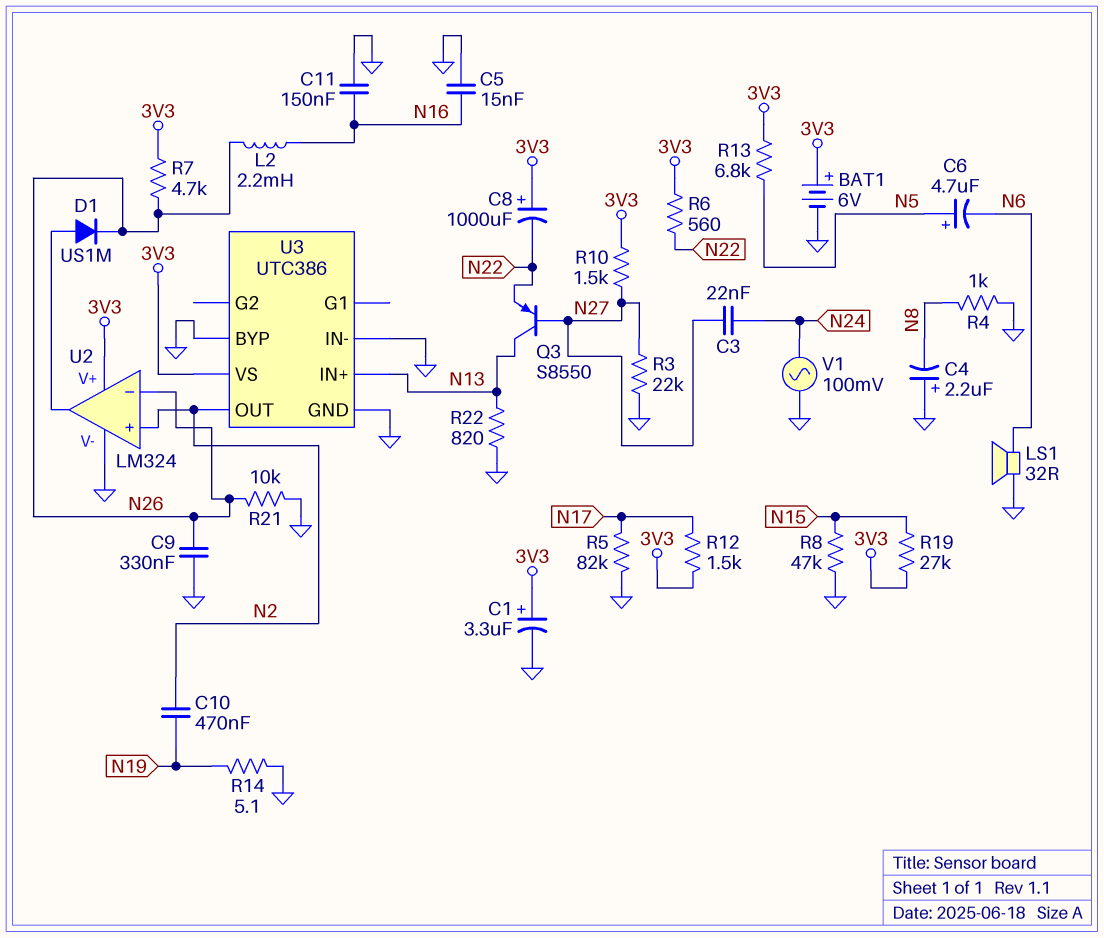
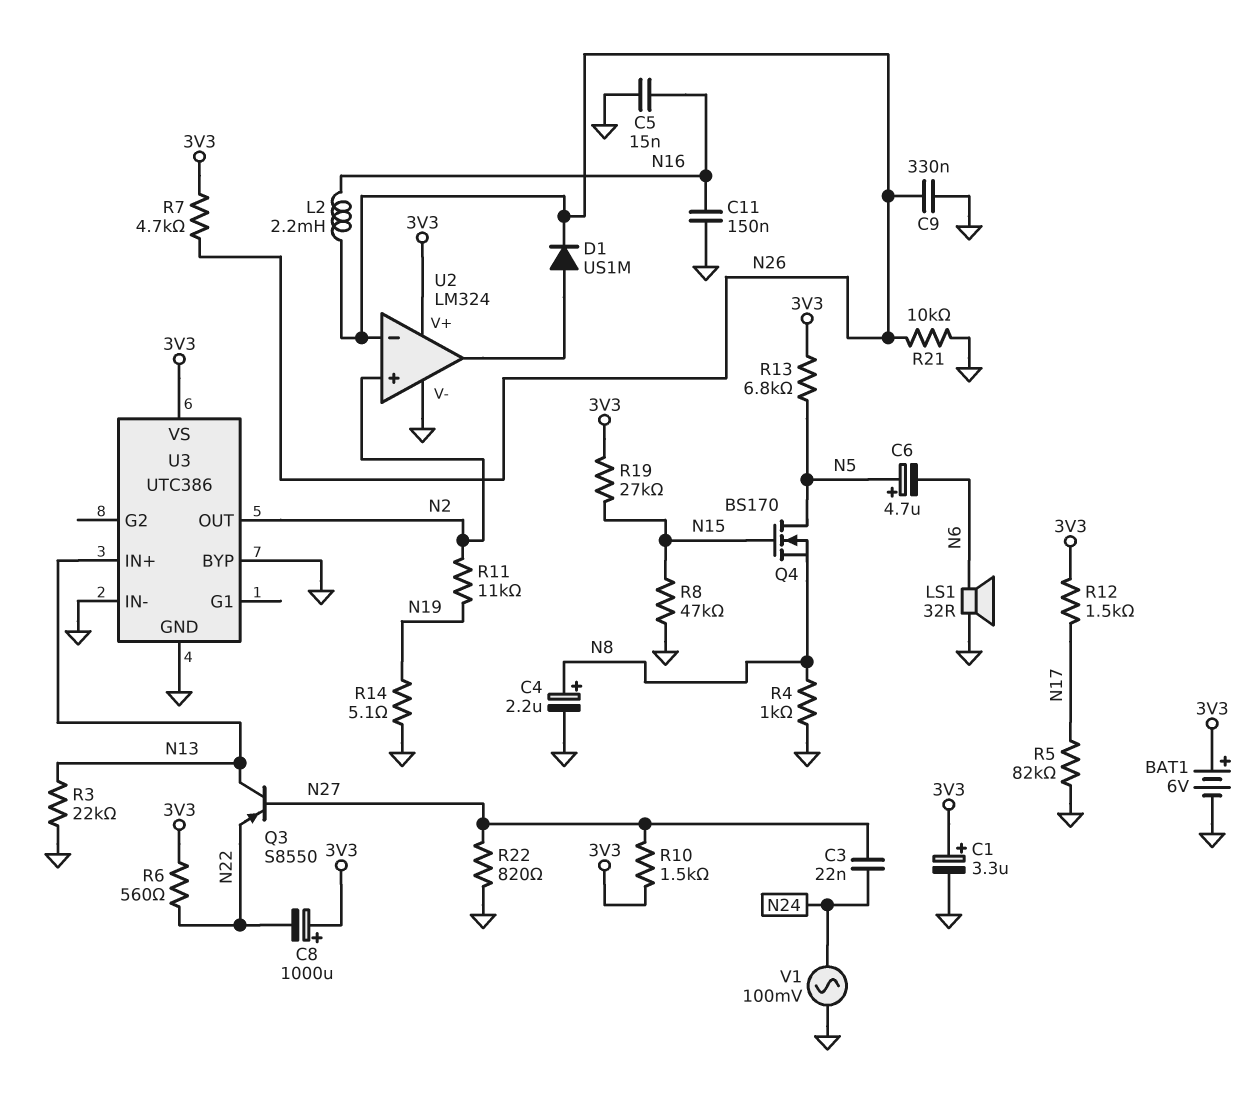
C4: 2.2uF (plus GND, minus N8) -> 2.2uF (plus N8, minus GND)
C10: 470nF (N2, N19) -> none
Q4: none -> NMOS BS170 (G N15, D N5, S N8)
R3: 22k (GND, N27) -> 22k (GND, N13)
R11: none -> 11k (N2, N19)
R22: 820 (GND, N13) -> 820 (GND, N27)

